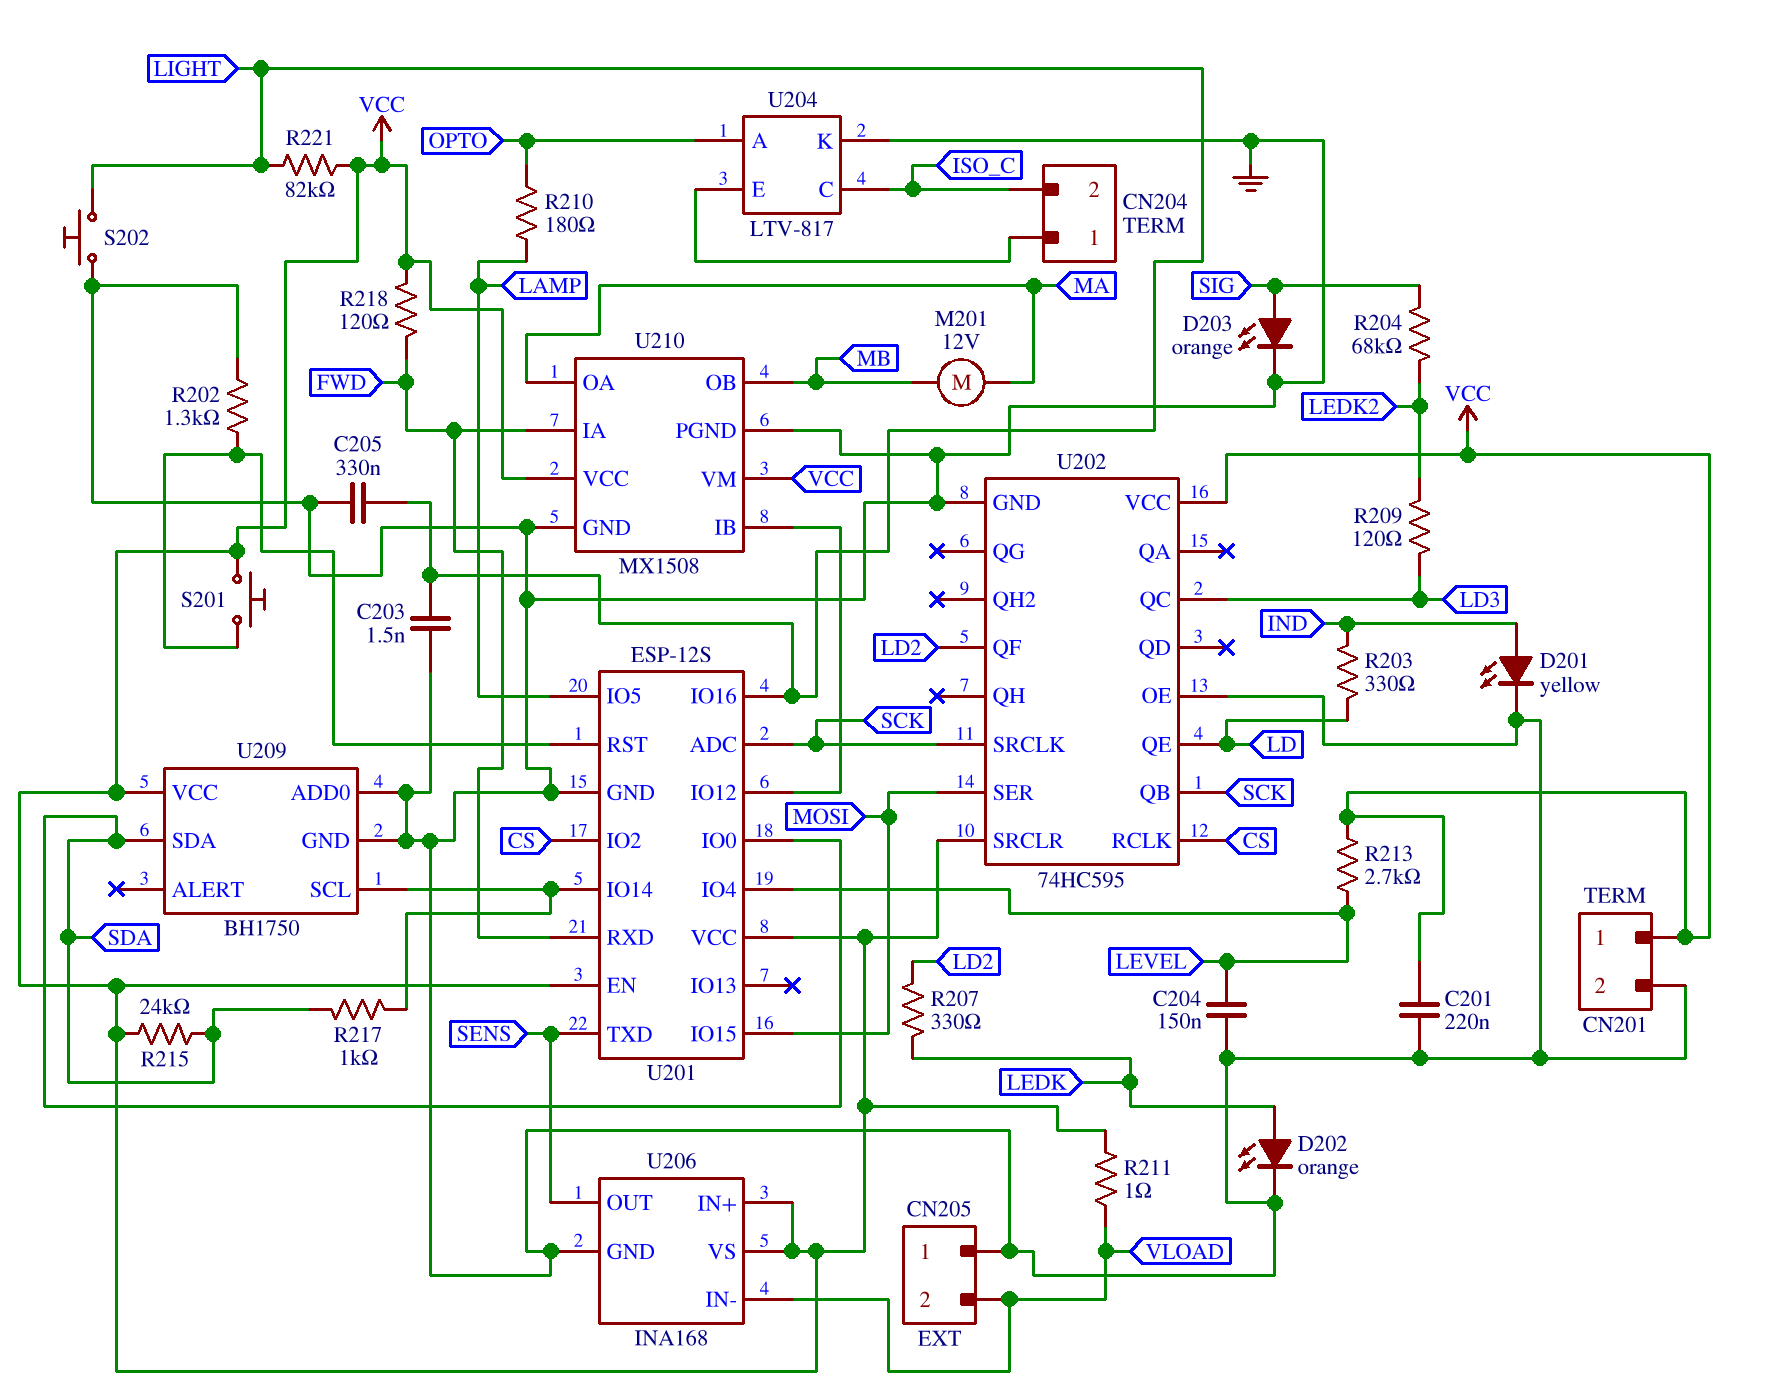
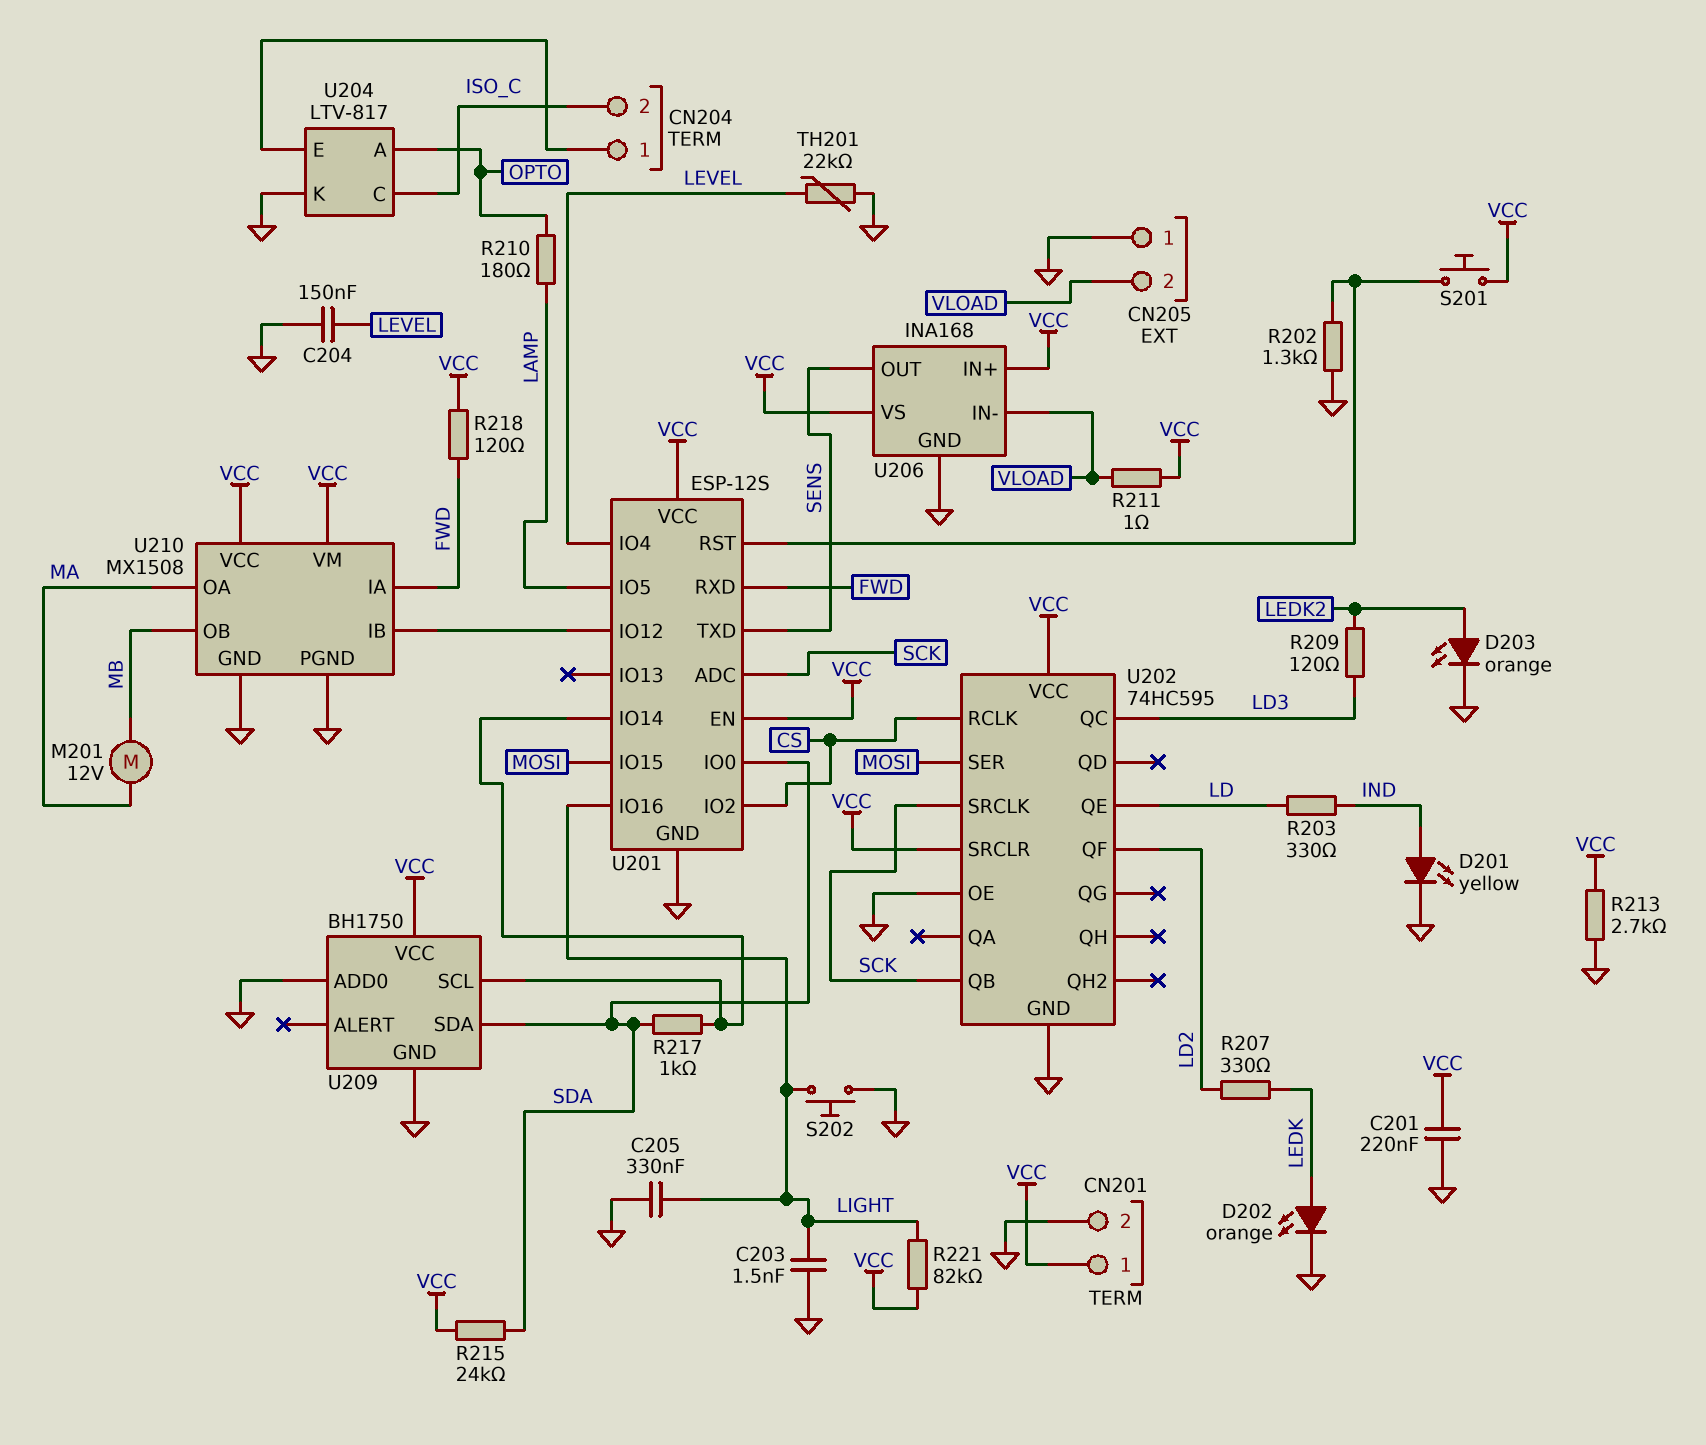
D203: LED orange (A SIG, K GND) -> LED orange (A LEDK2, K GND)
R204: 68k (LEDK2, SIG) -> none
R213: 2.7k (LEVEL, VCC) -> 2.7k (GND, VCC)
TH201: none -> 22k (GND, LEVEL)

